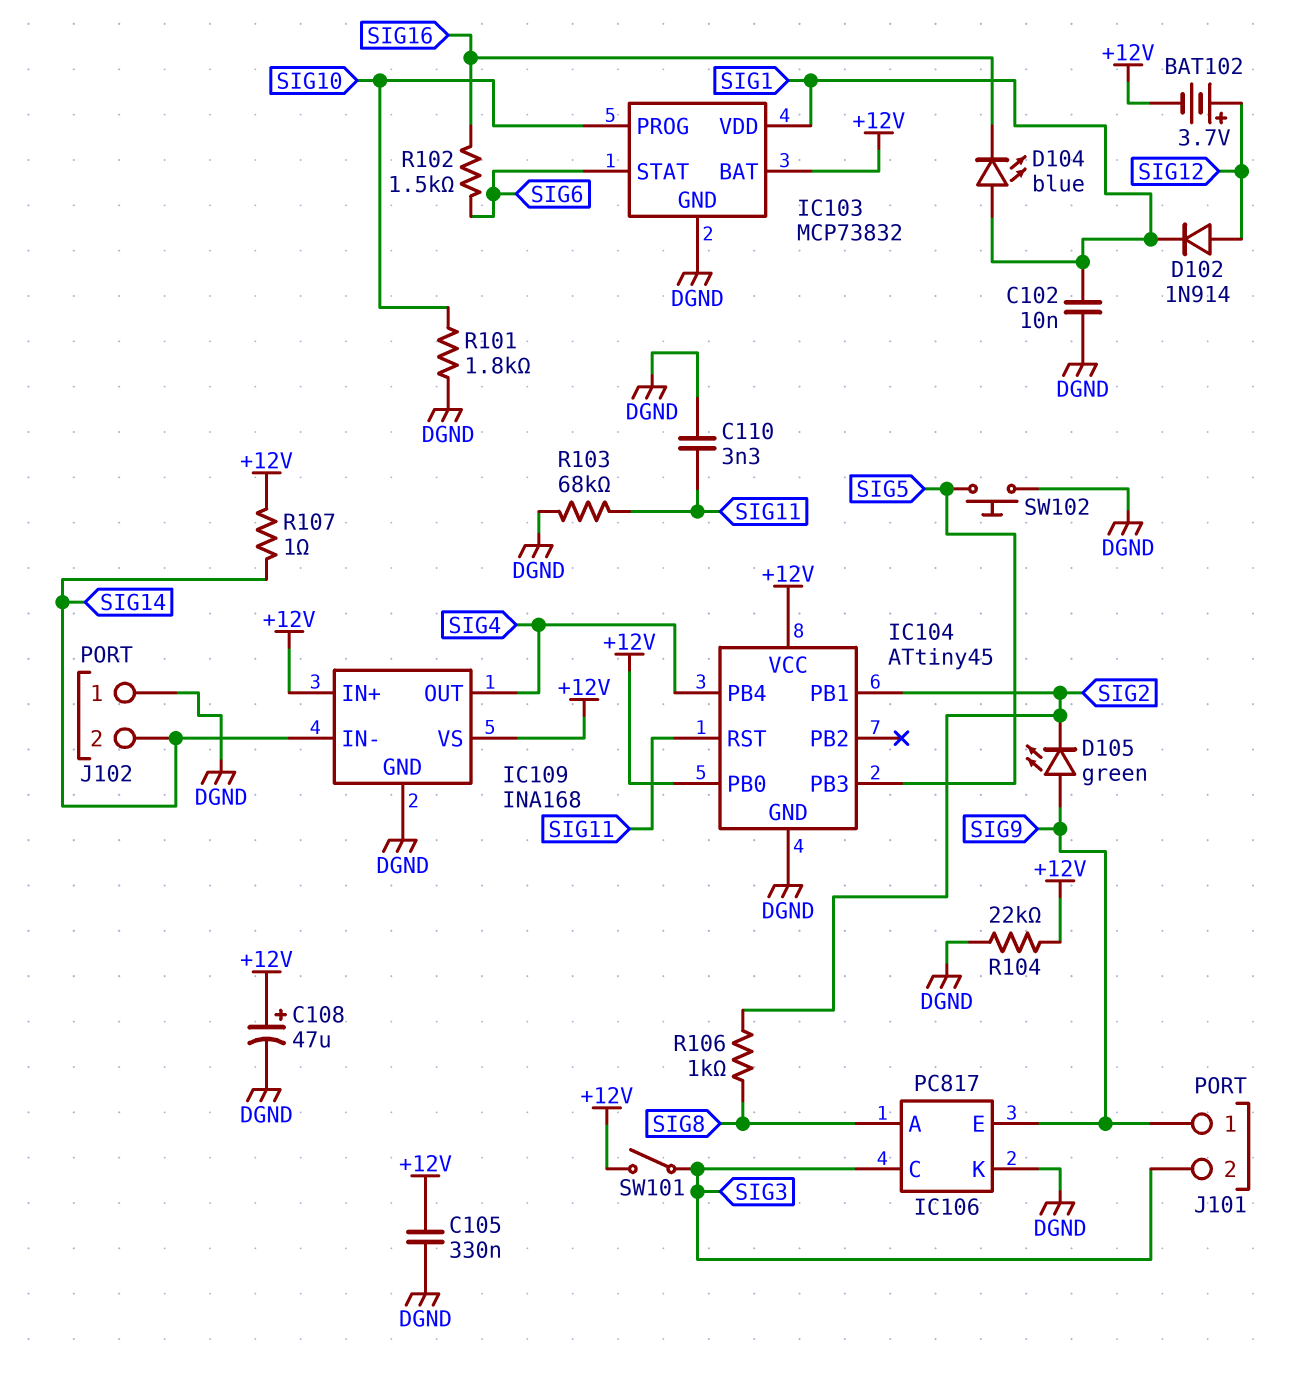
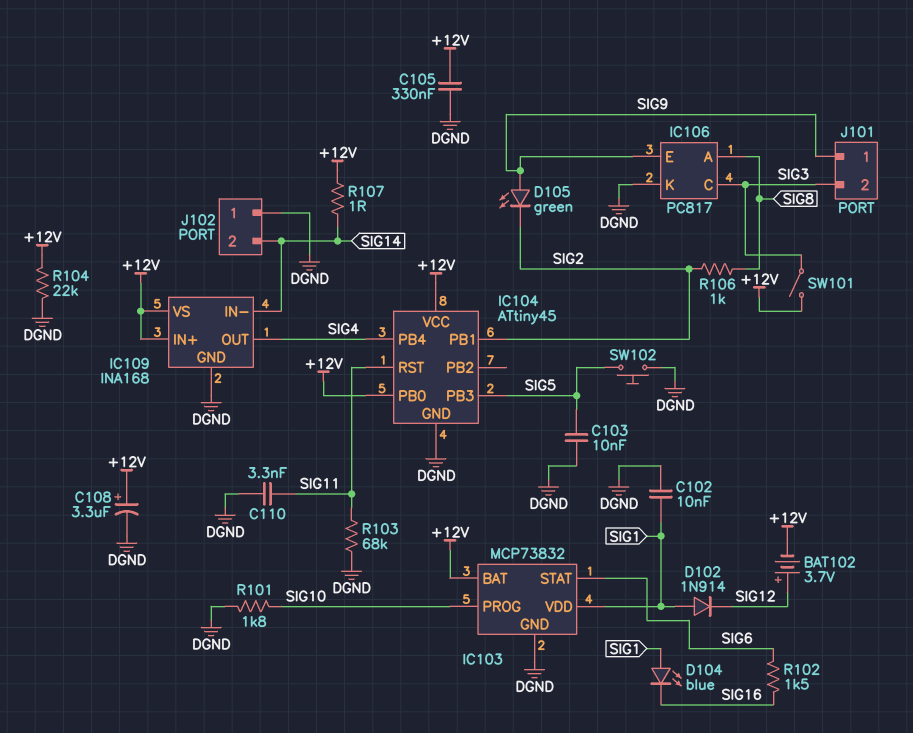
C103: none -> 10nF (DGND, SIG5)
C108: 47uF (plus +12V, minus DGND) -> 3.3uF (plus +12V, minus DGND)
D102: diode 1N914 (A SIG12, K SIG1) -> diode 1N914 (A SIG1, K SIG12)

